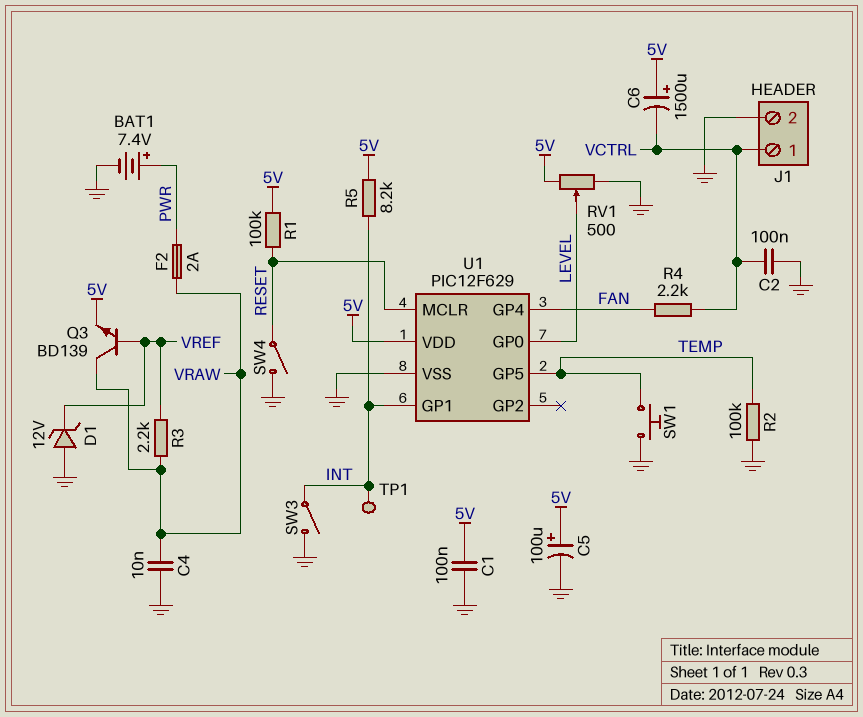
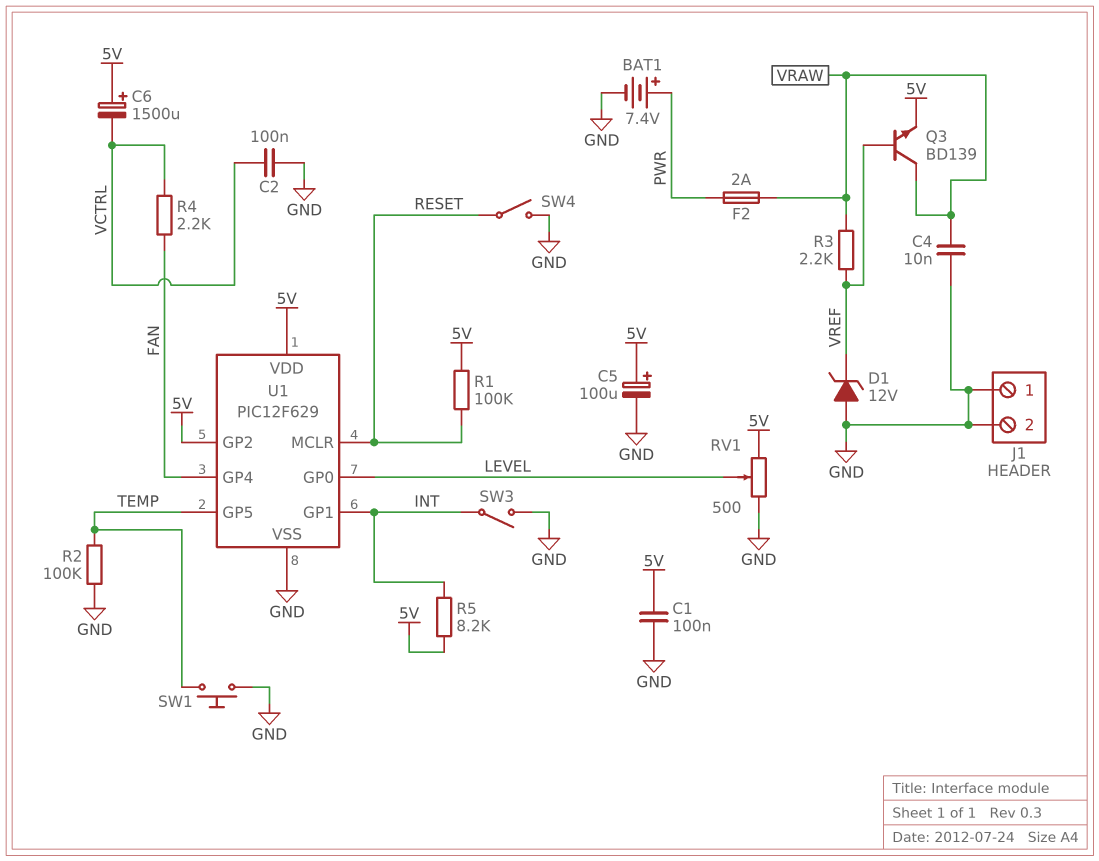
J1 pin 1: VCTRL -> GND
TP1: test point (INT) -> none
U1 pin GP2: none -> 5V

